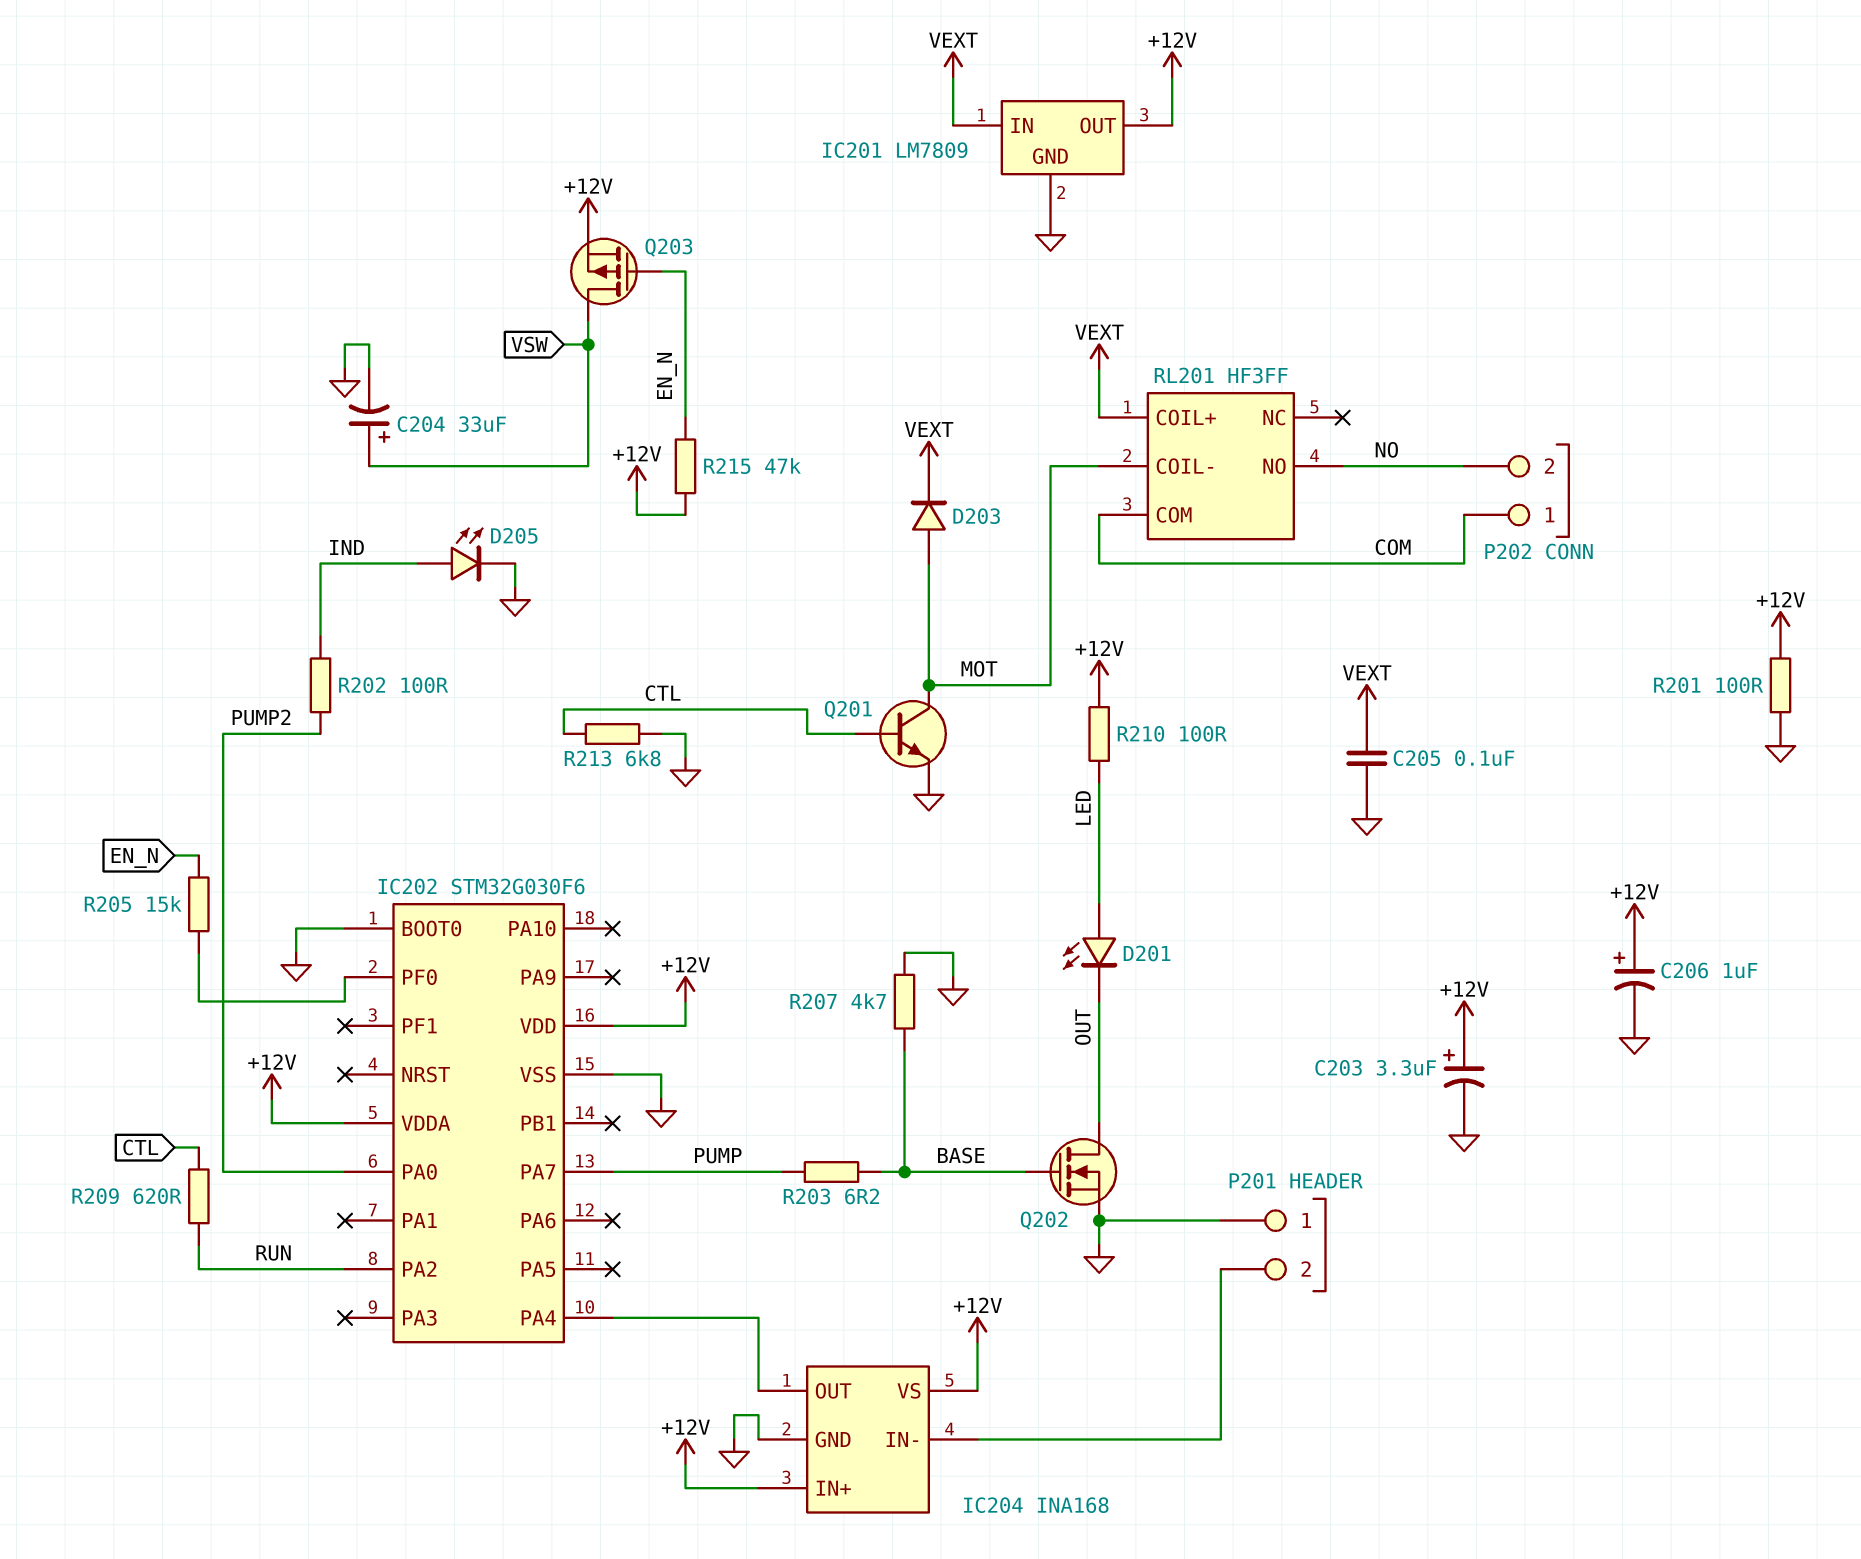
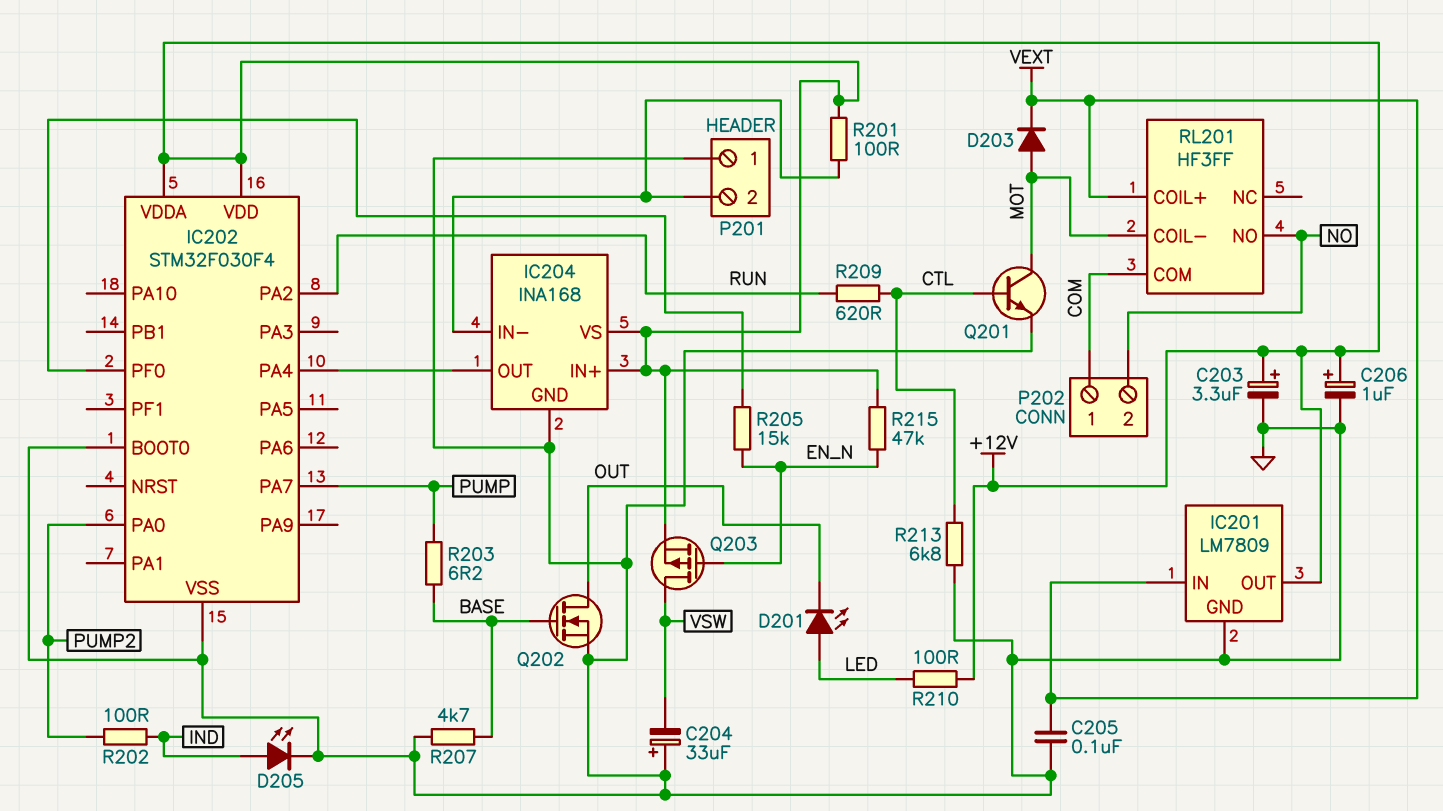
C204: 33uF (plus VSW, minus GND) -> 33uF (plus GND, minus VSW)
IC202: STM32G030F6 -> STM32F030F4
R201: 100 (+12V, GND) -> 100 (+12V, IC204/IN-)

